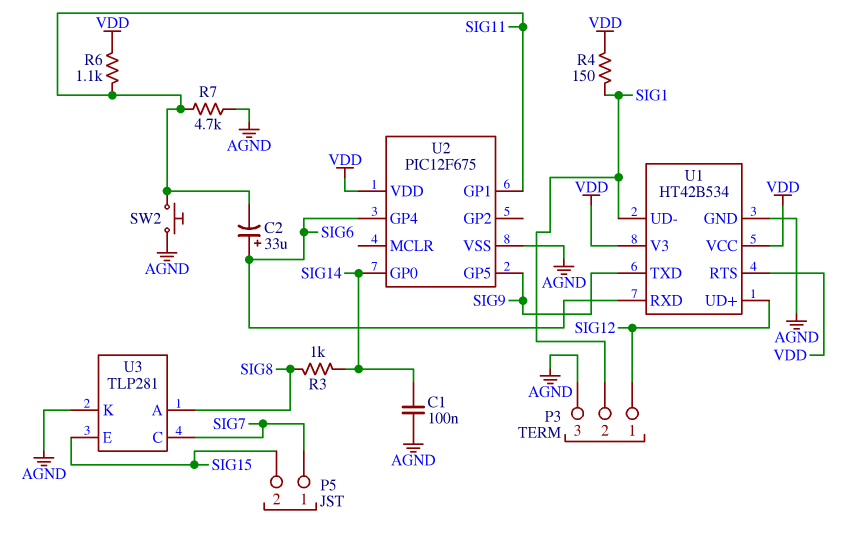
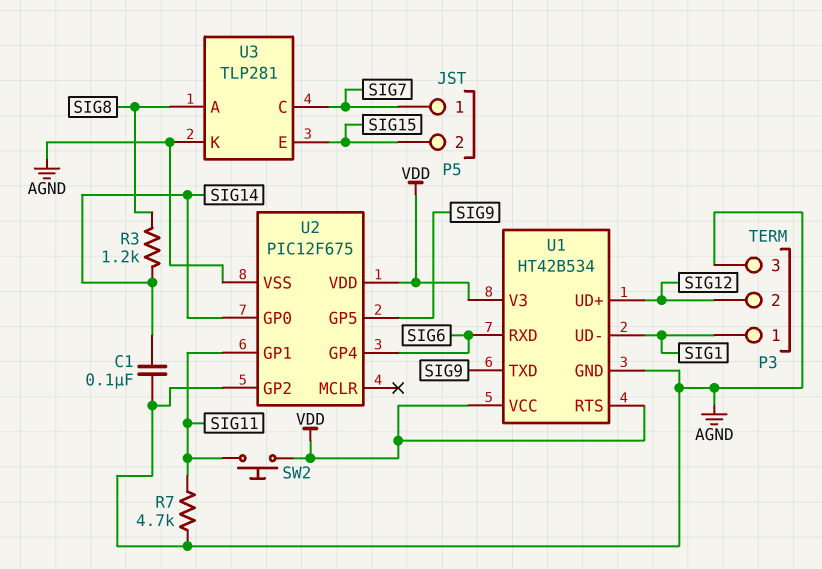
C2: 33uF (plus SIG6, minus SIG11) -> none
P3 pin 1: SIG12 -> SIG1
P3 pin 2: SIG1 -> SIG12
R3: 1k (SIG8, SIG14) -> 1.2k (SIG8, SIG14)
R4: 150 (SIG1, VDD) -> none
R6: 1.1k (SIG11, VDD) -> none
SW2: button (AGND, SIG11) -> button (SIG11, VDD)
U2 pin GP2: none -> AGND

